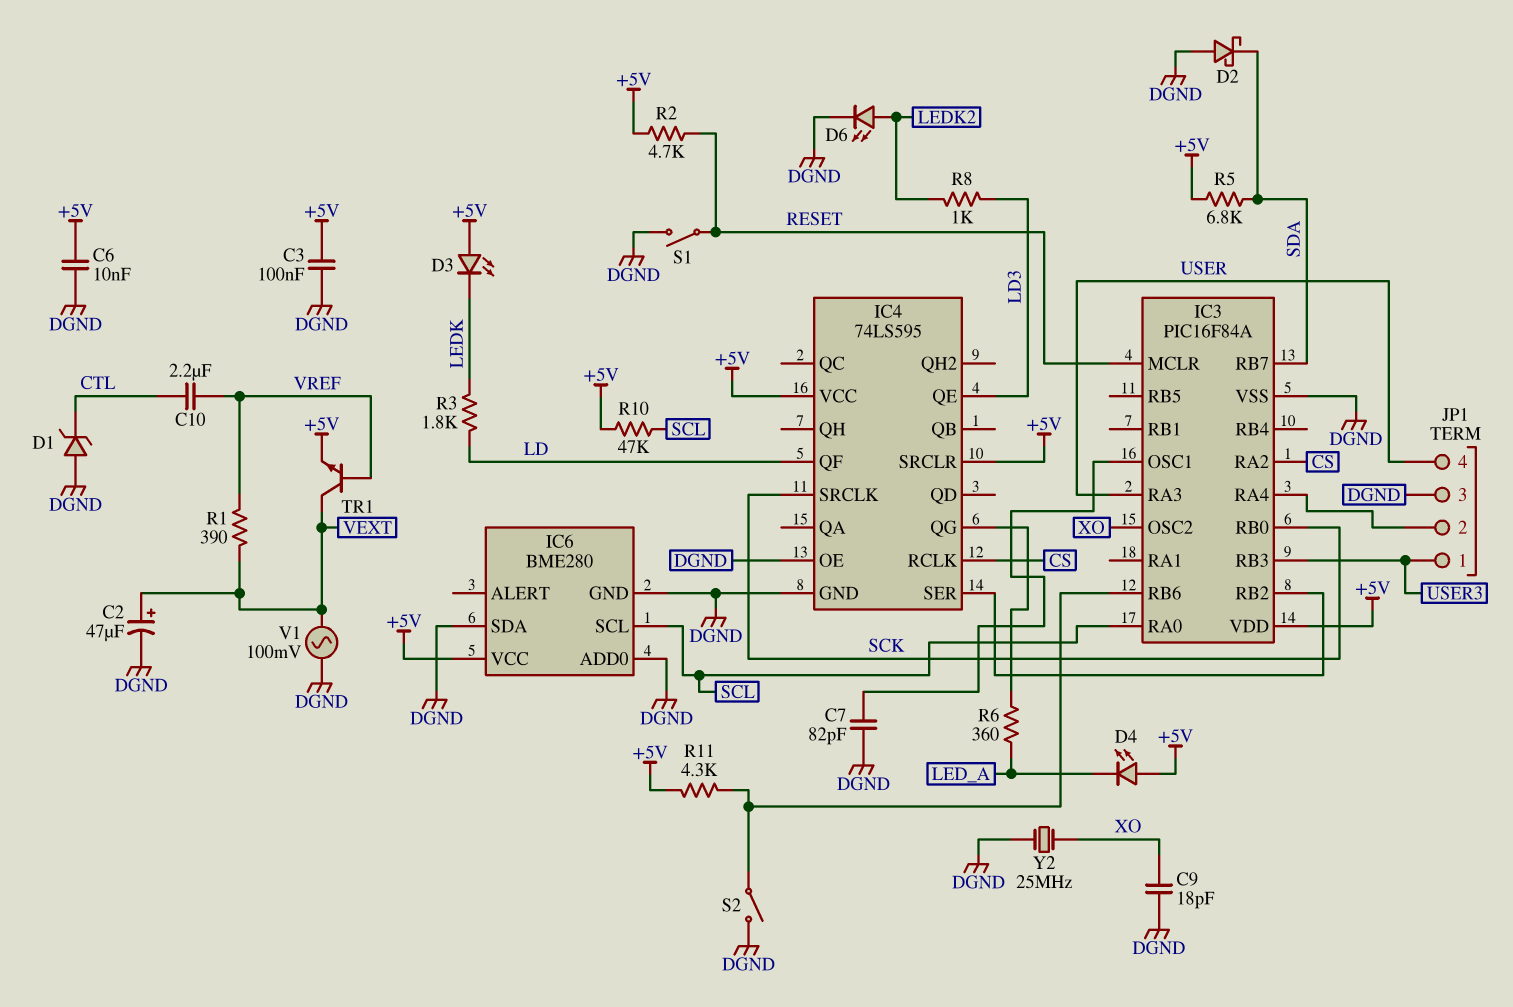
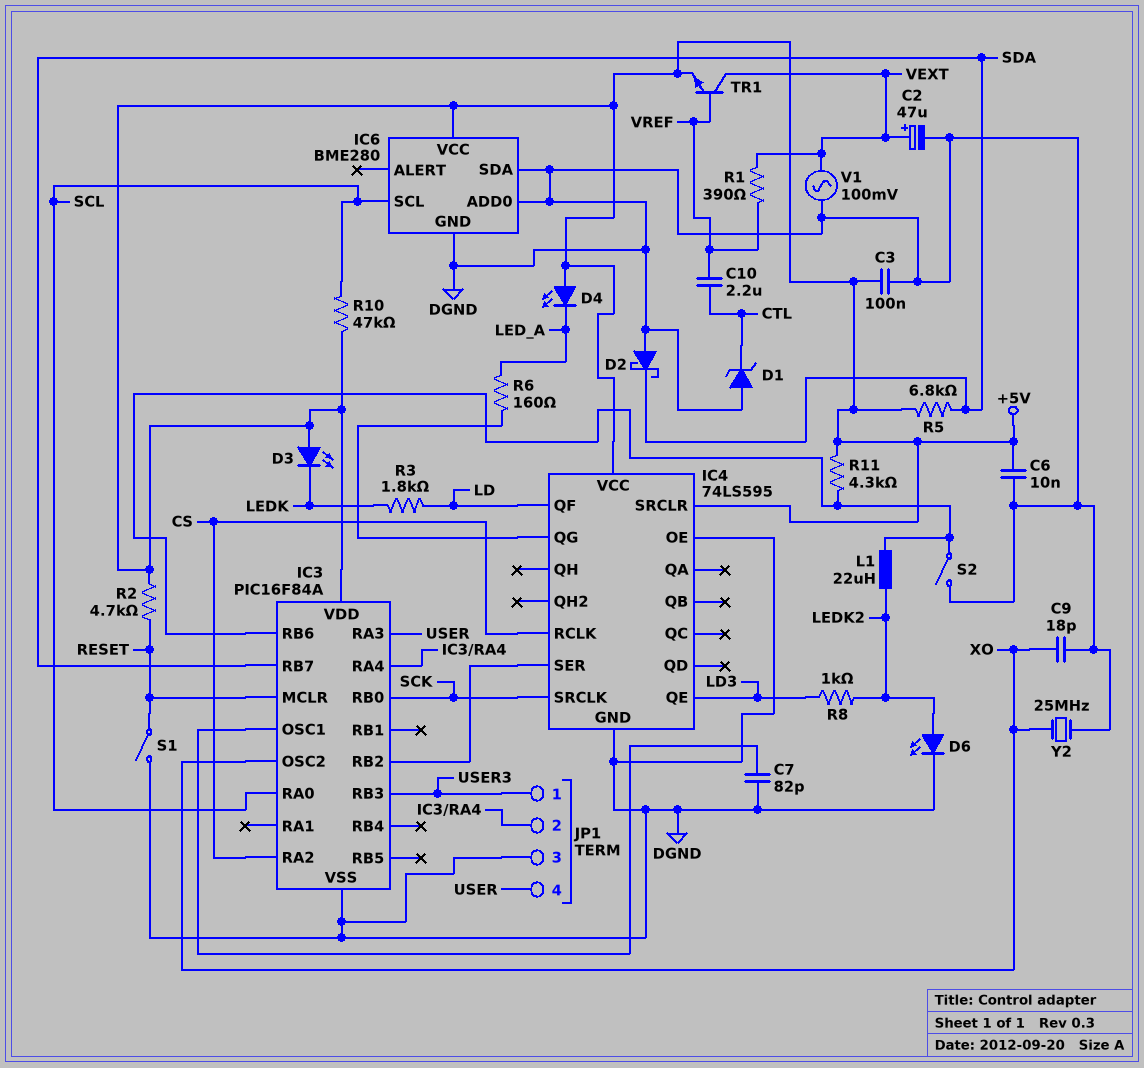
L1: none -> 22uH (IC3/RB6, LEDK2)
R6: 360 (IC4/QG, LED_A) -> 160 (IC4/QG, LED_A)

